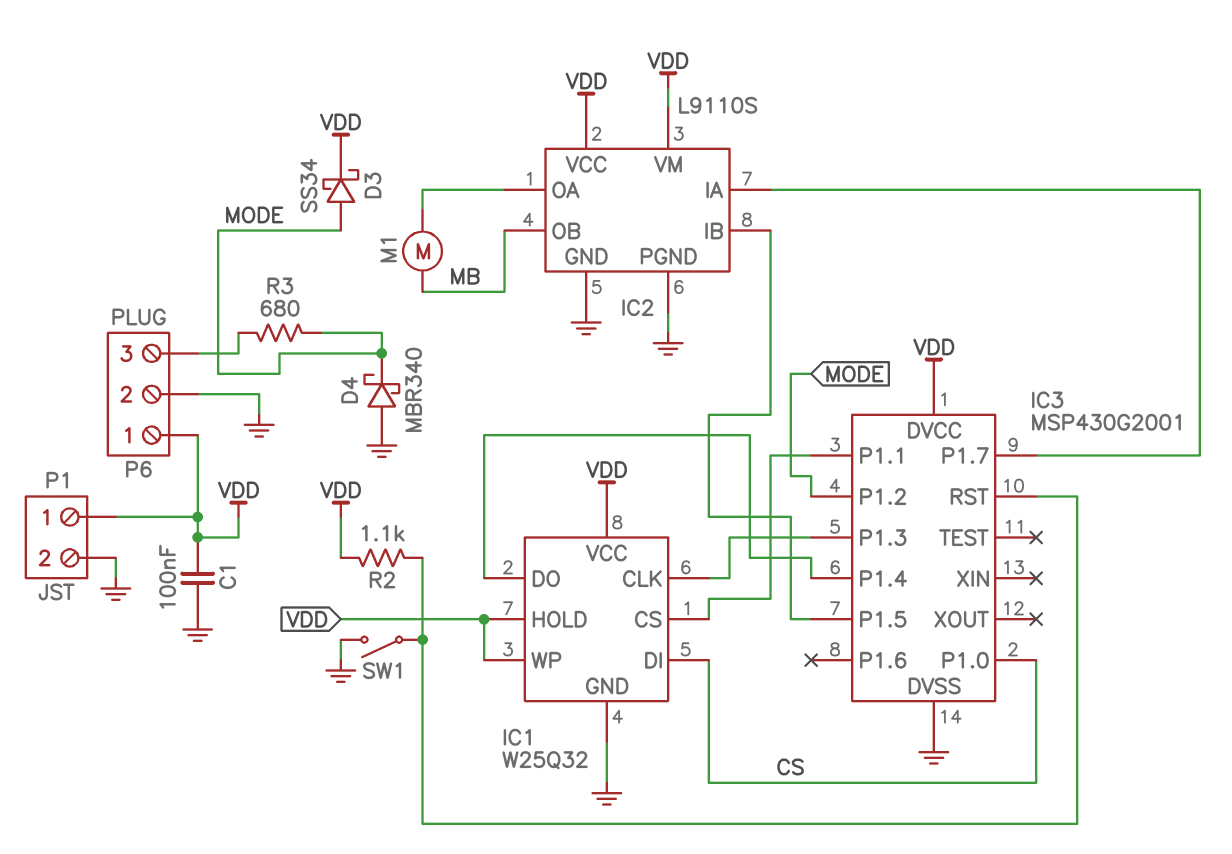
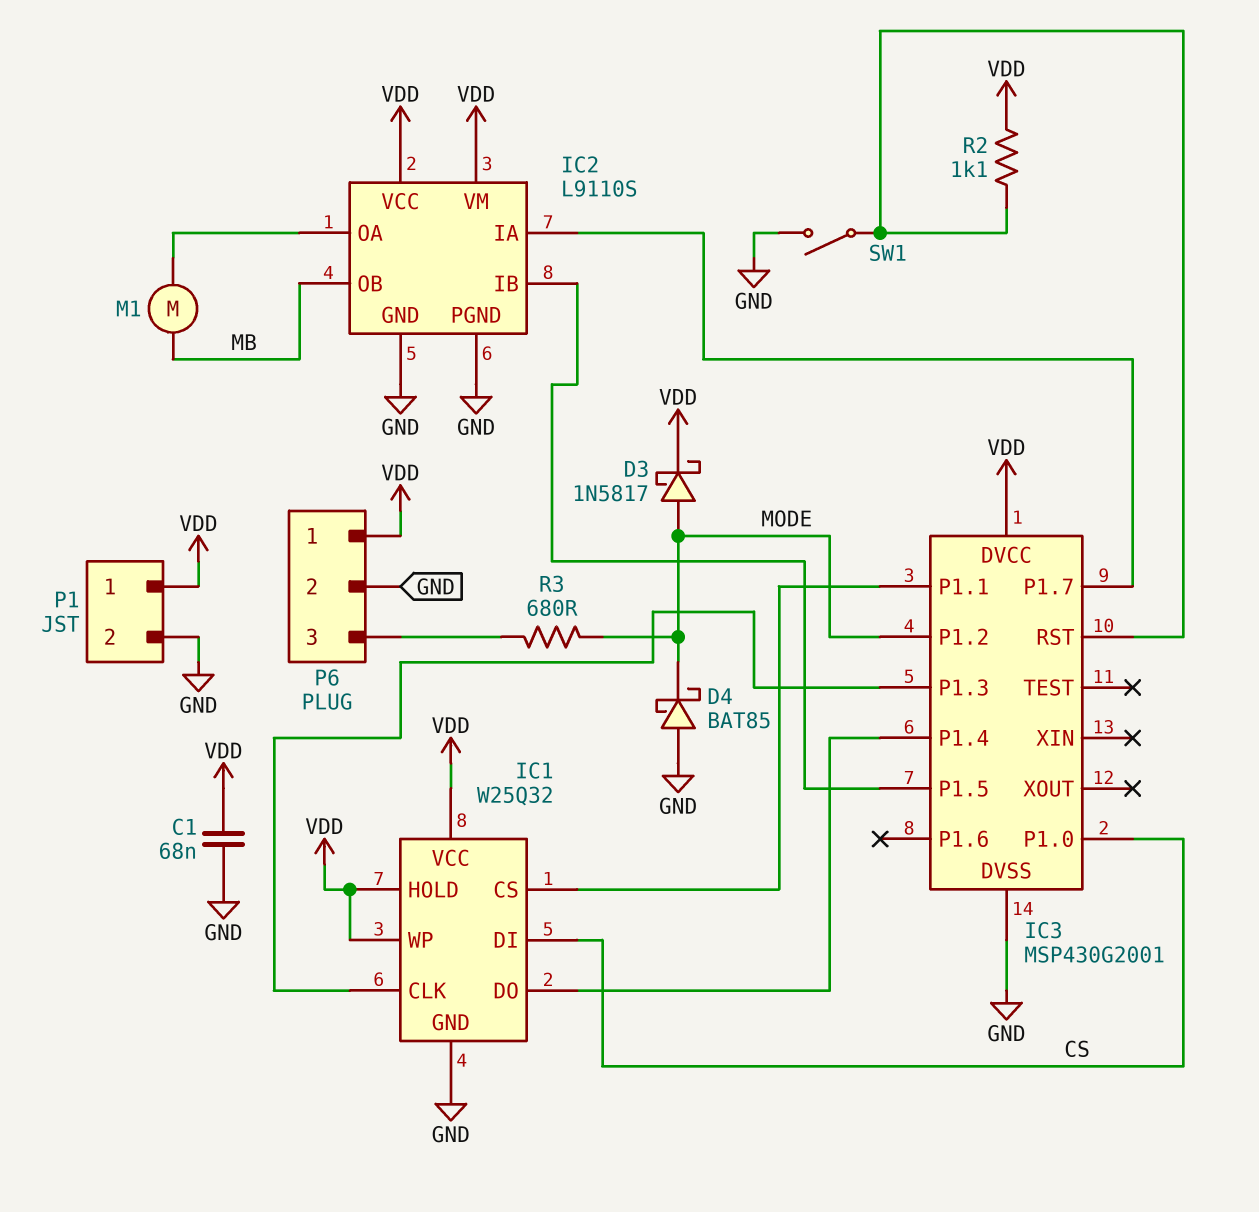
C1: 100nF (GND, VDD) -> 68nF (GND, VDD)
D3: schottky SS34 (A MODE, K VDD) -> schottky 1N5817 (A MODE, K VDD)
D4: schottky MBR340 (A GND, K MODE) -> schottky BAT85 (A GND, K MODE)

